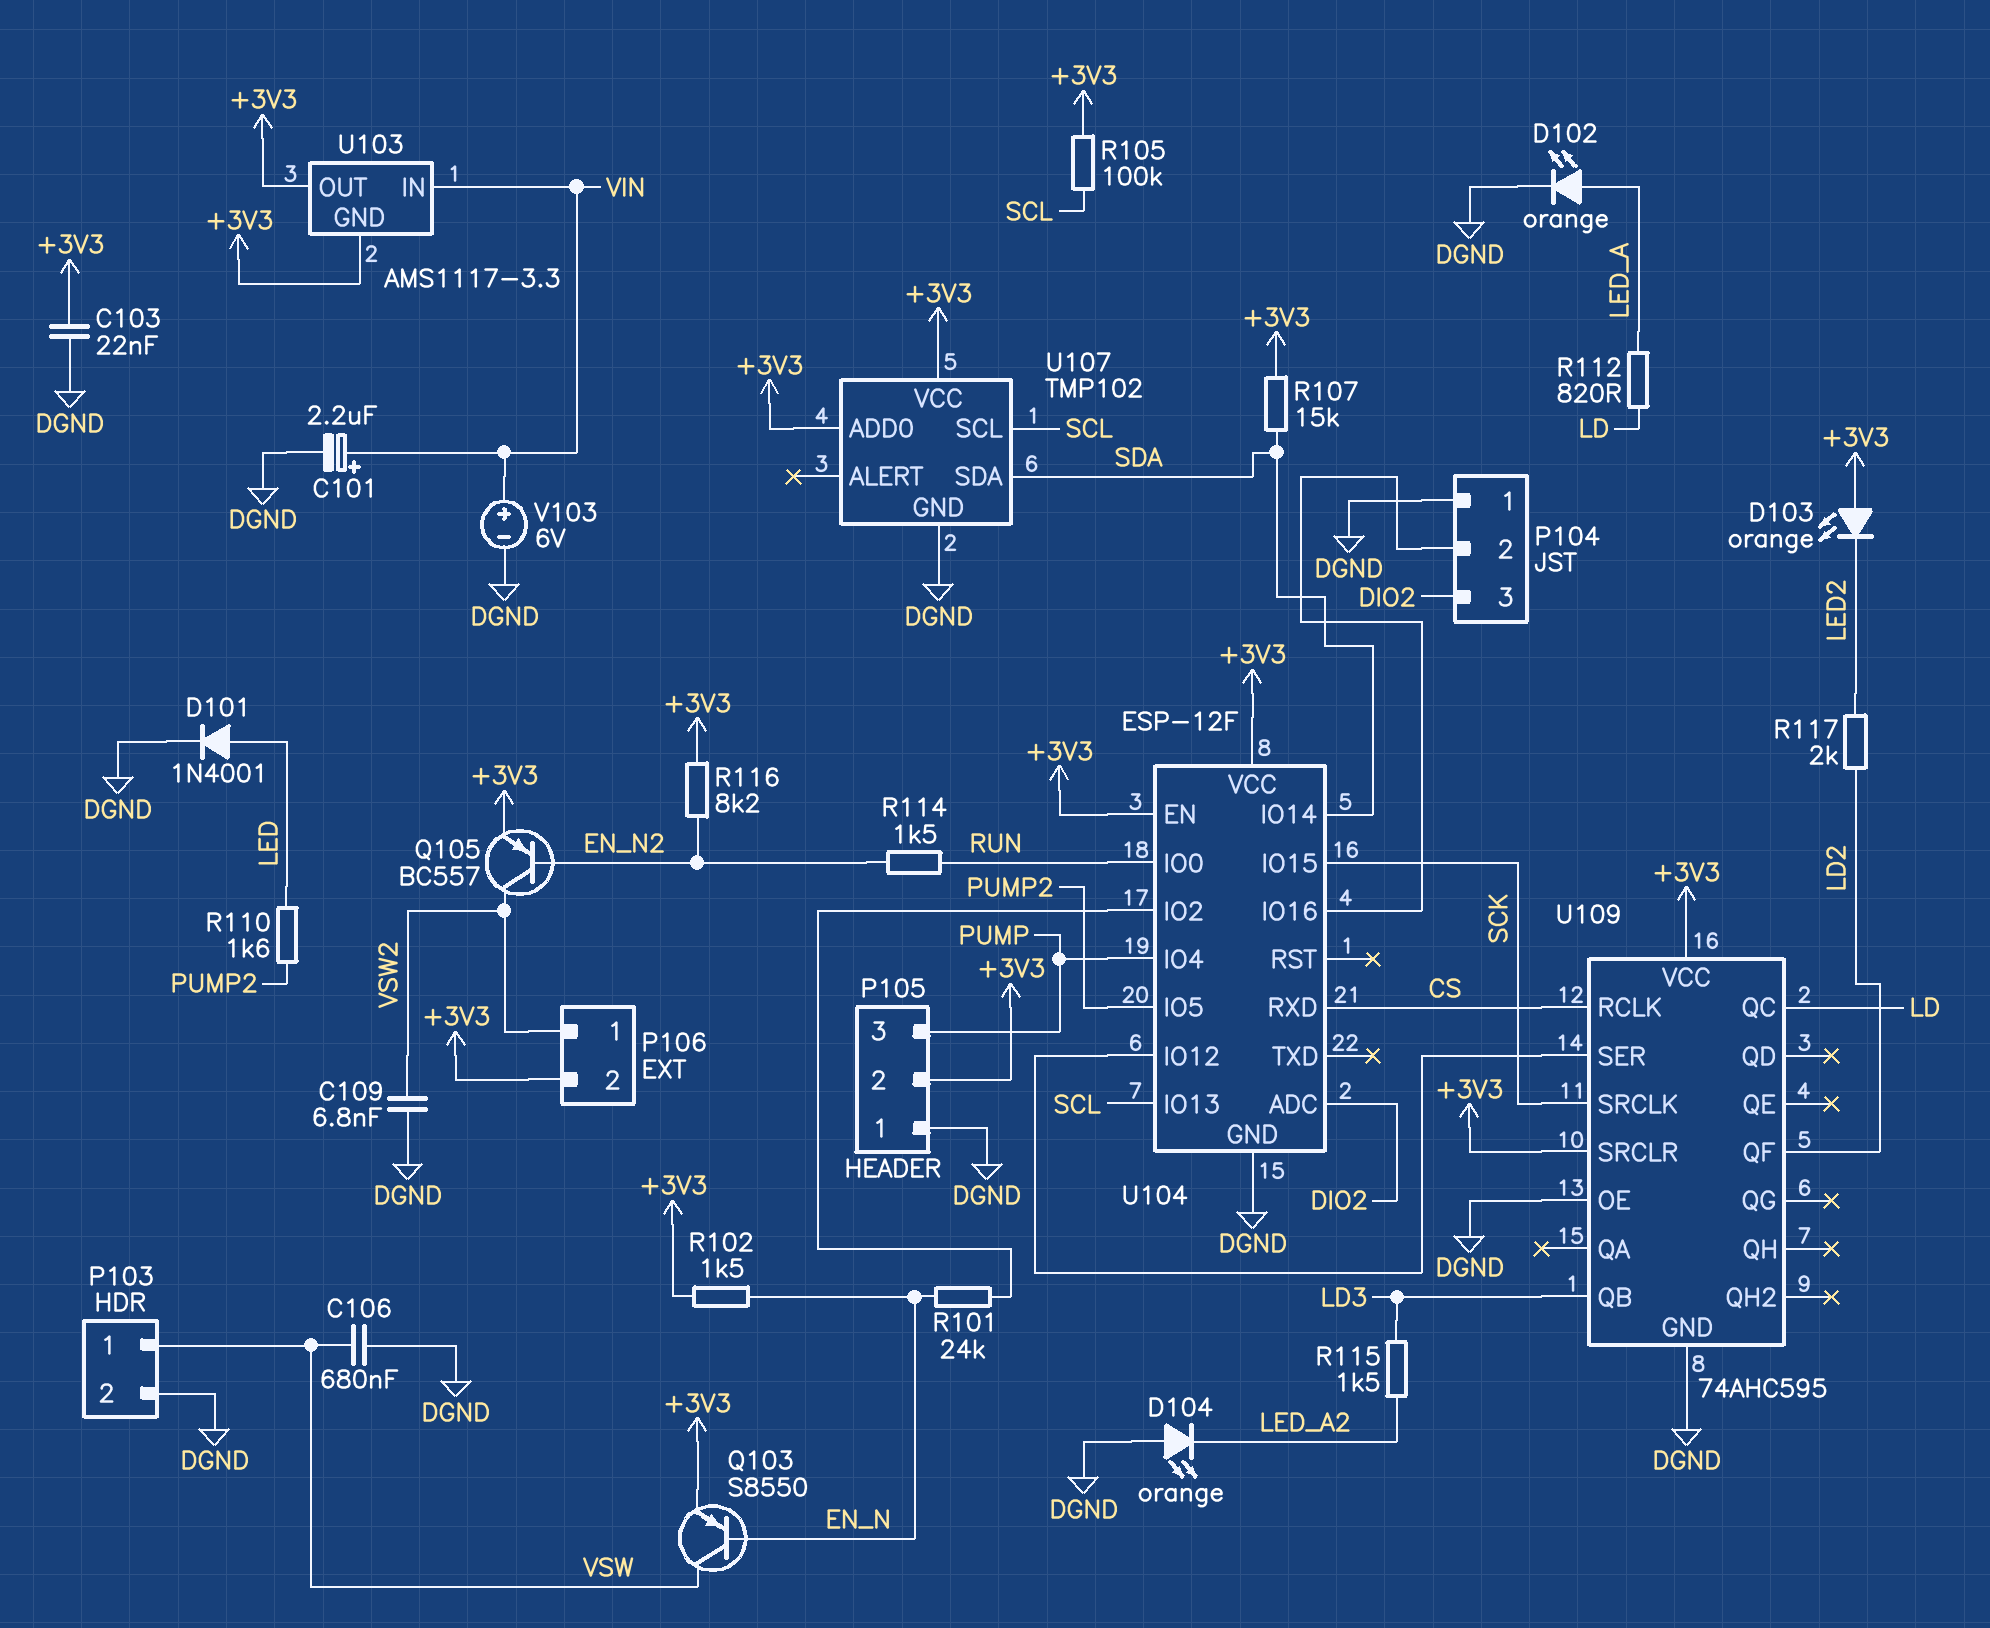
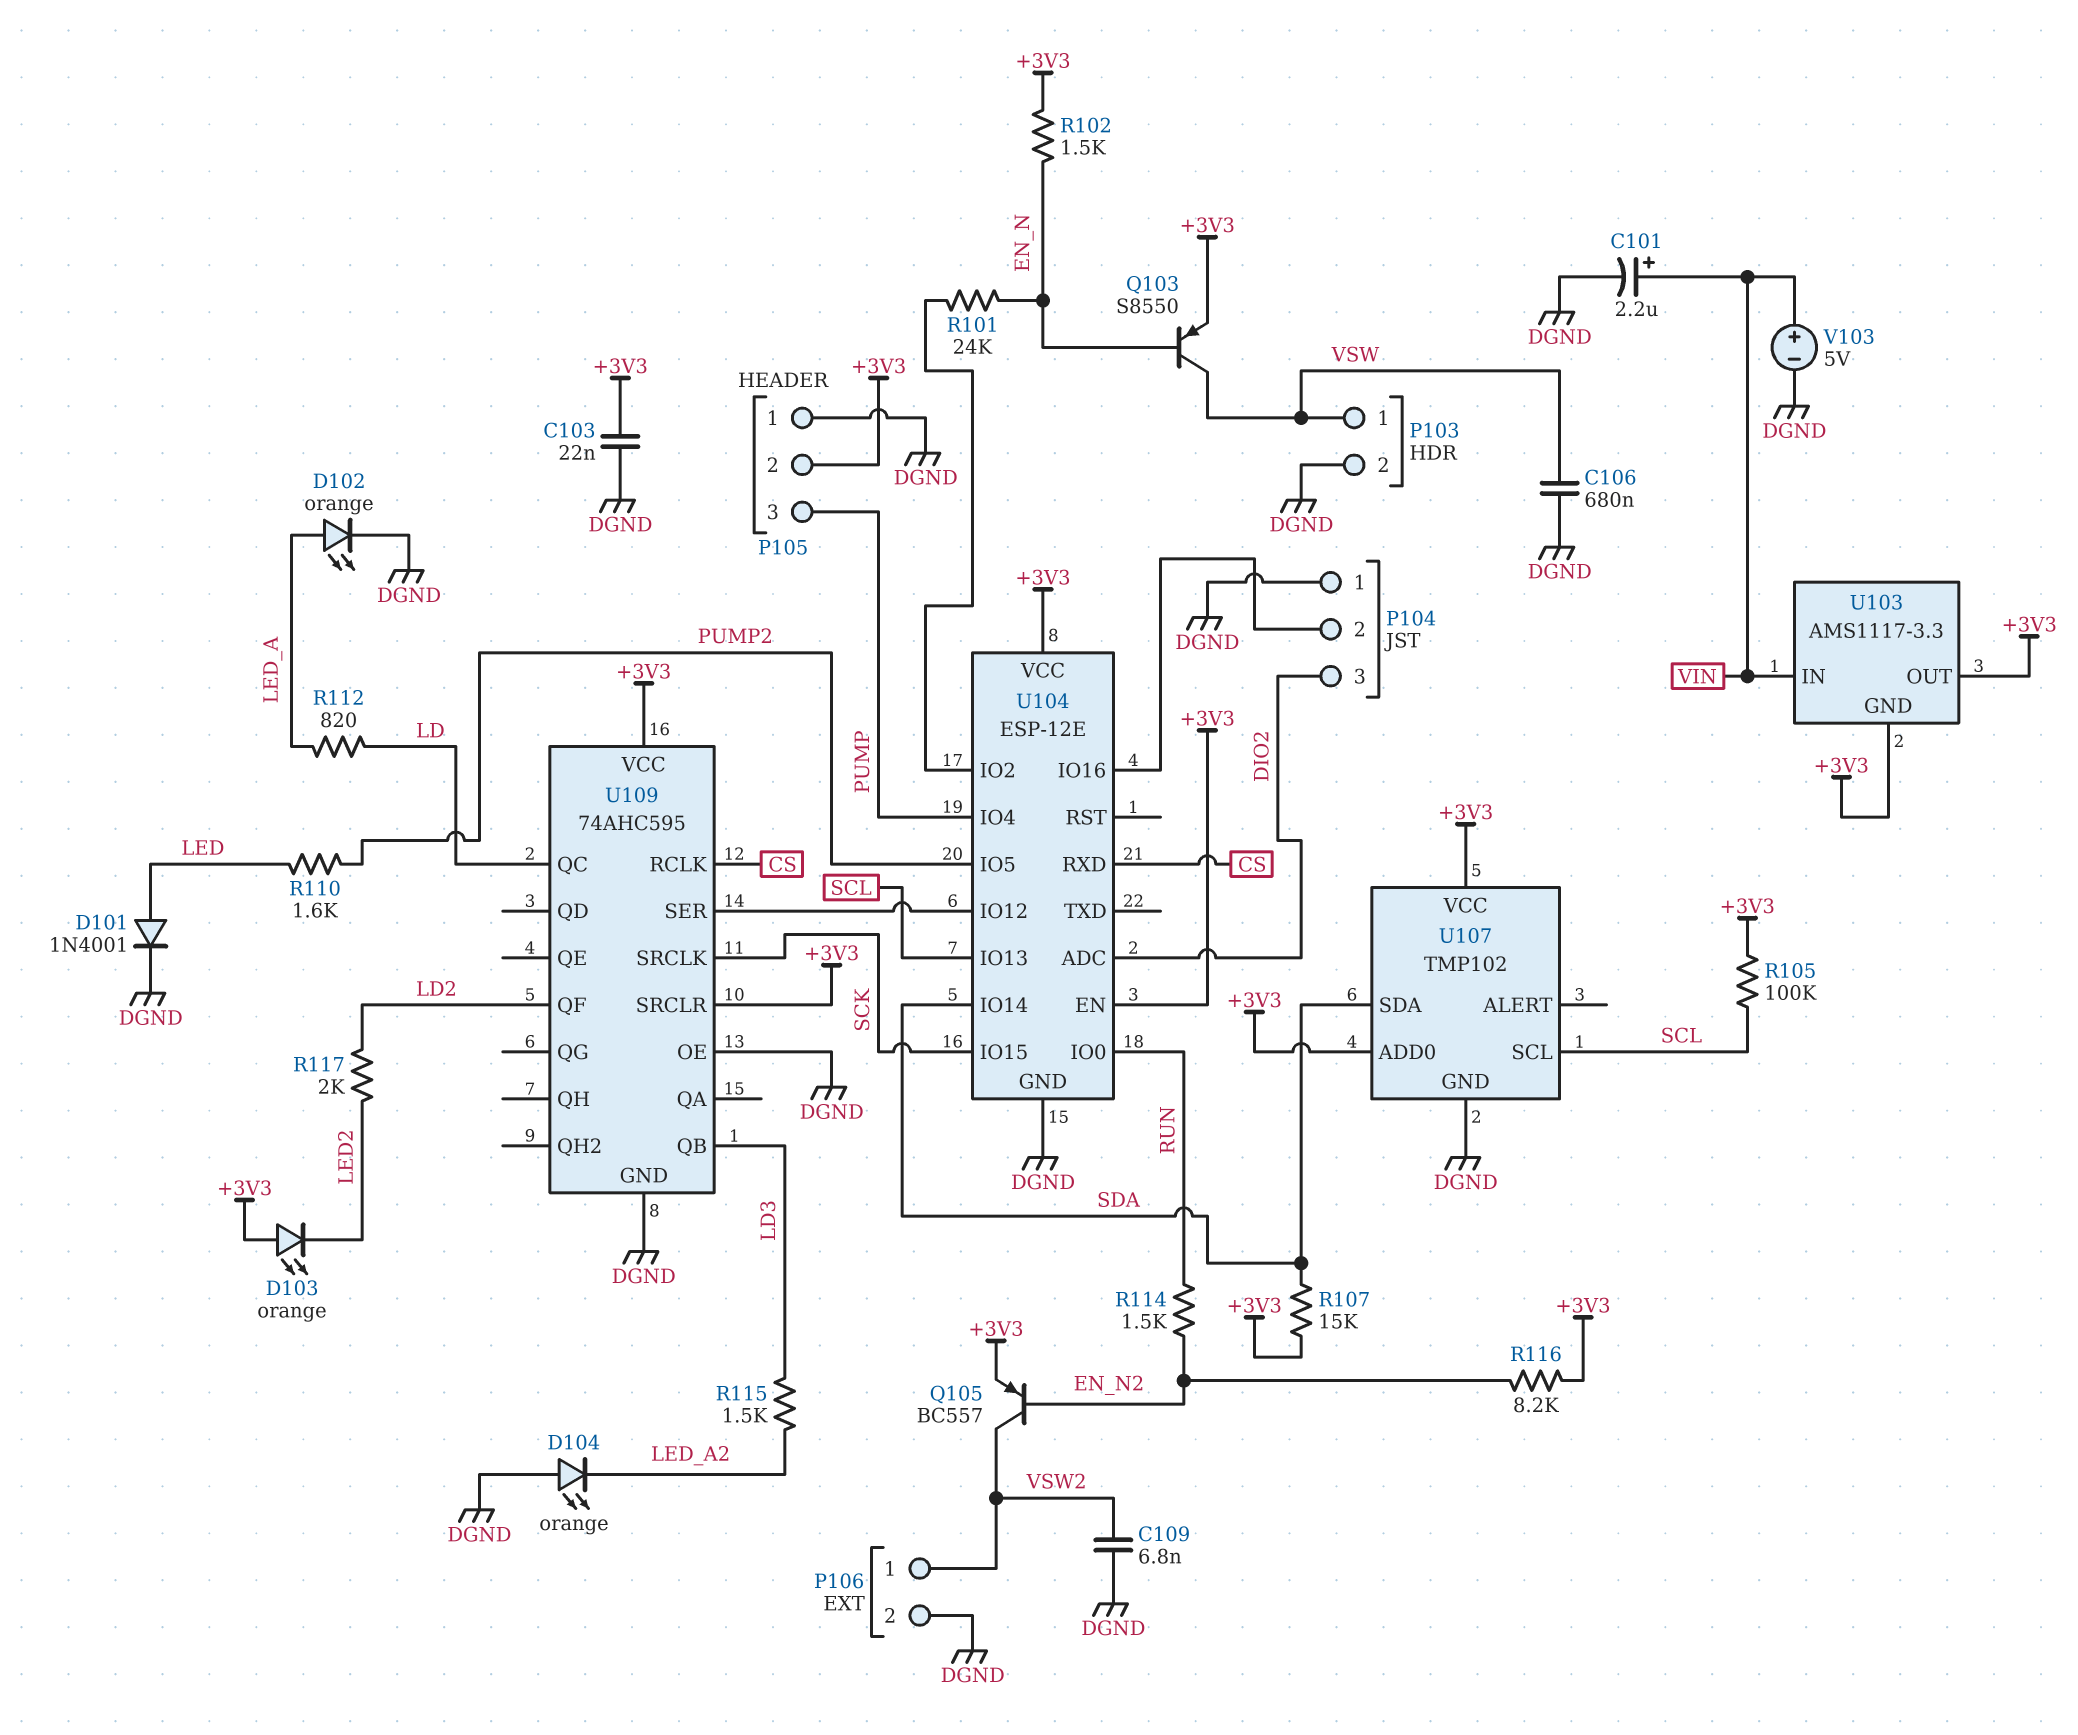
P106 pin 2: +3V3 -> DGND
U104: ESP-12F -> ESP-12E
V103: 6V (plus VIN, minus DGND) -> 5V (plus VIN, minus DGND)

